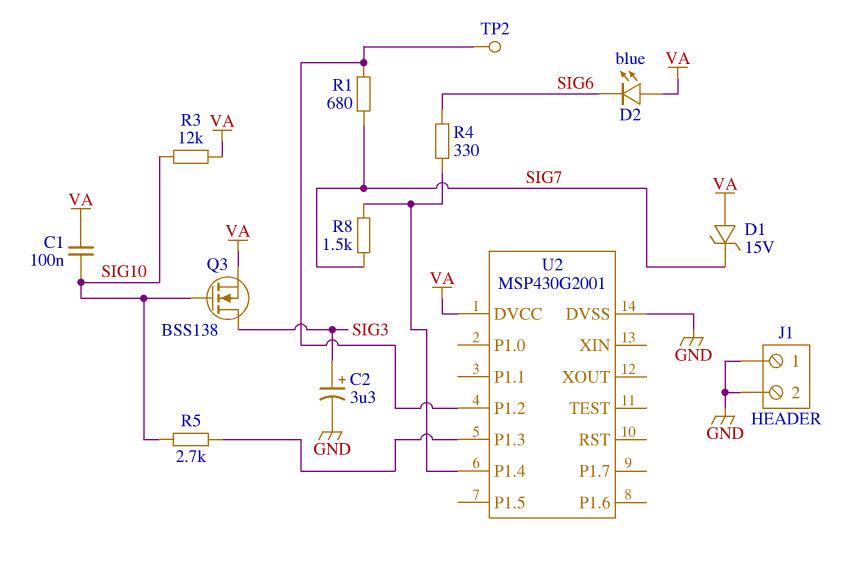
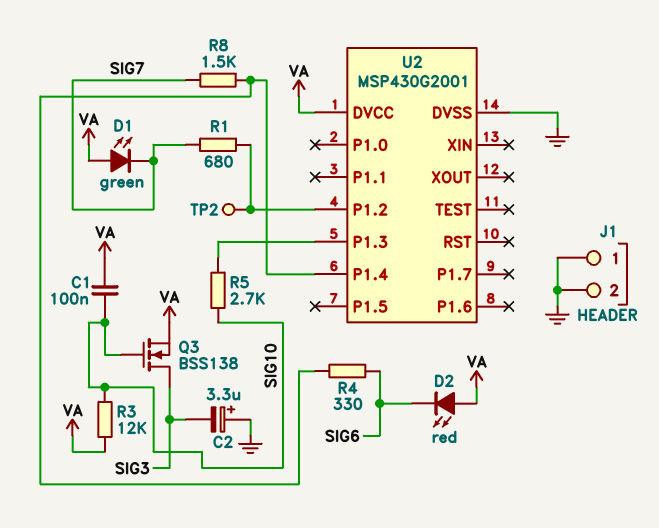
C2: 3.3uF (plus SIG3, minus GND) -> 3.3uF (plus GND, minus SIG3)
D1: zener 15V (A VA, K SIG7) -> LED green (A VA, K SIG7)
D2: LED blue (A VA, K SIG6) -> LED red (A VA, K SIG6)

